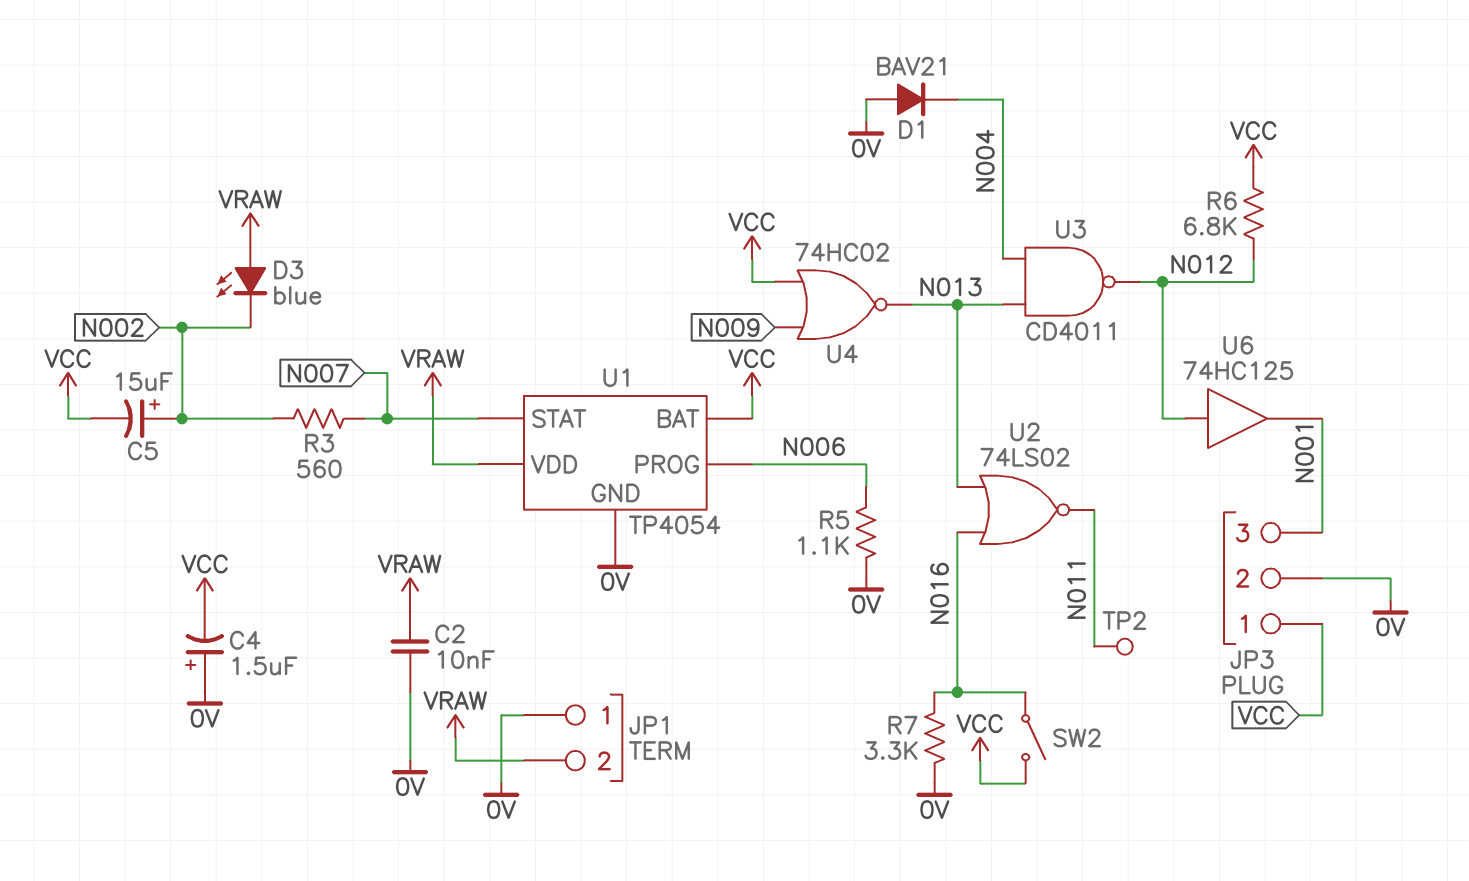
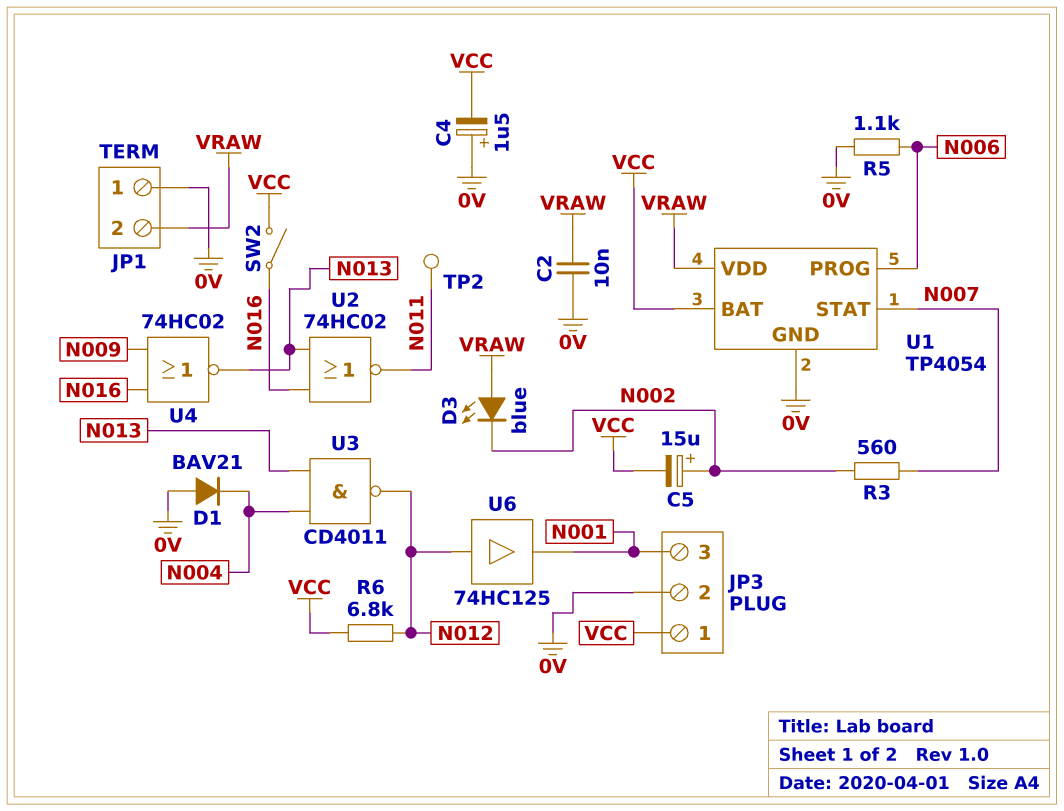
R7: 3.3k (0V, N016) -> none
U2: NOR 74LS02 (in N013, in N016, out N011) -> NOR 74HC02 (in N013, in N016, out N011)
U4: NOR 74HC02 (in N009, in VCC, out N013) -> NOR 74HC02 (in N009, in N016, out N013)

